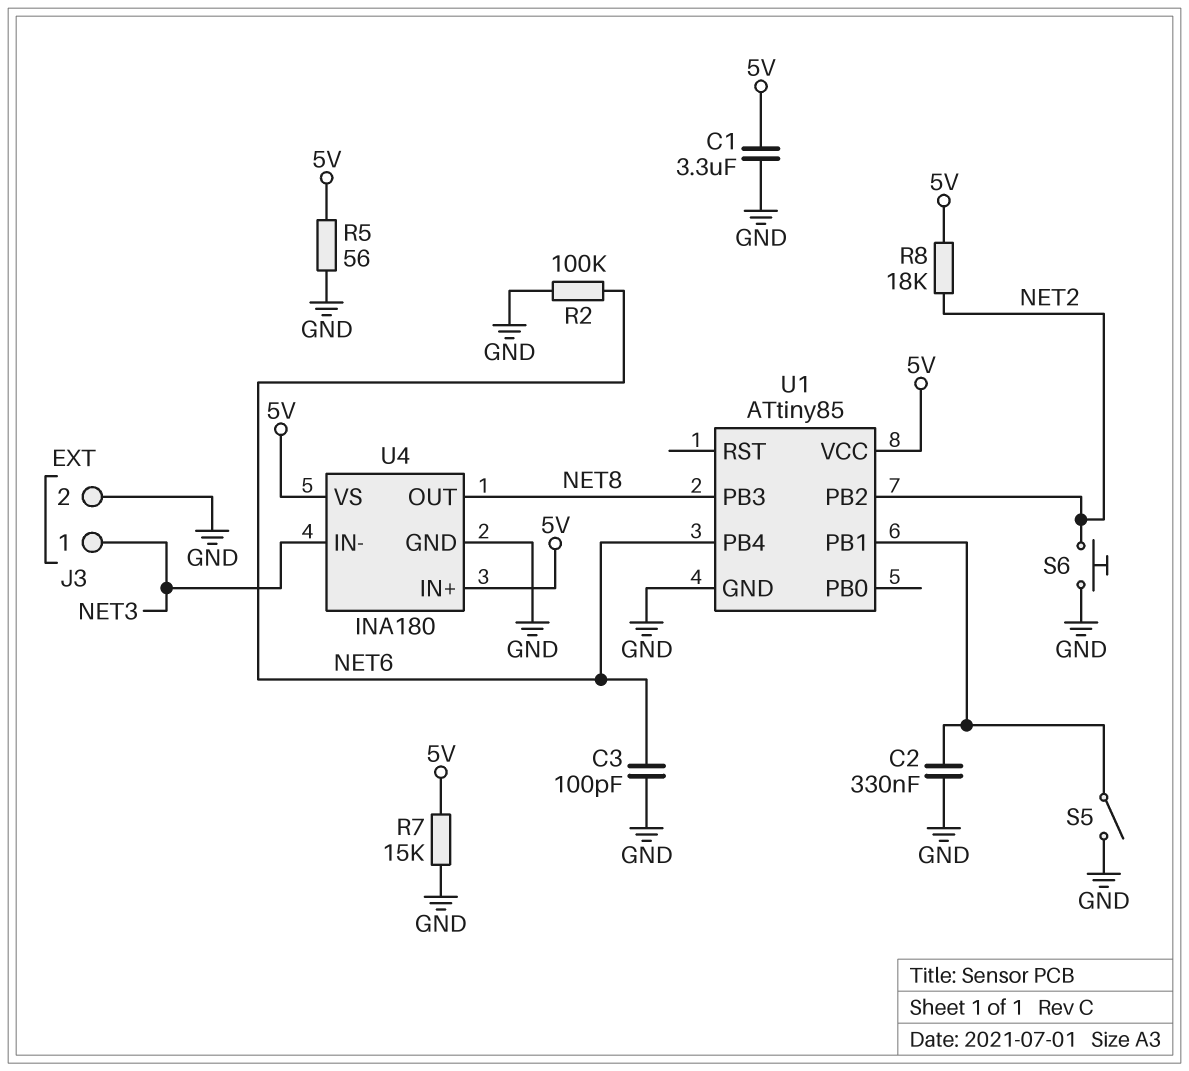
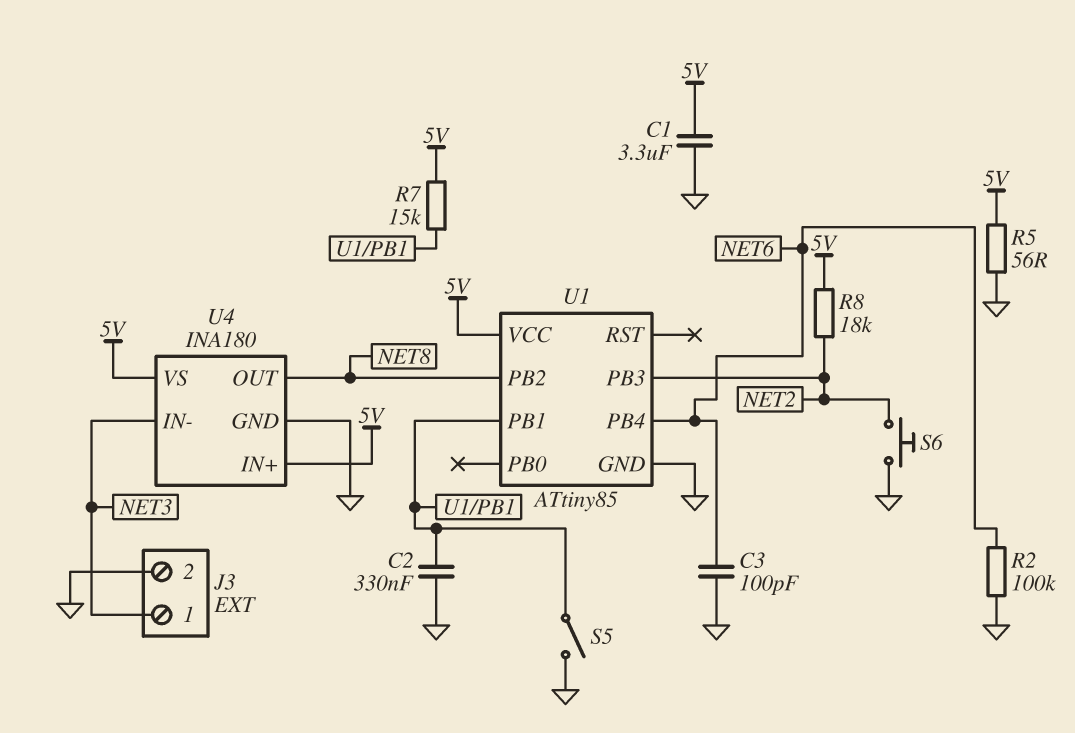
R7: 15k (5V, GND) -> 15k (5V, U1/PB1)
U1 pin PB2: NET2 -> NET8
U1 pin PB3: NET8 -> NET2

